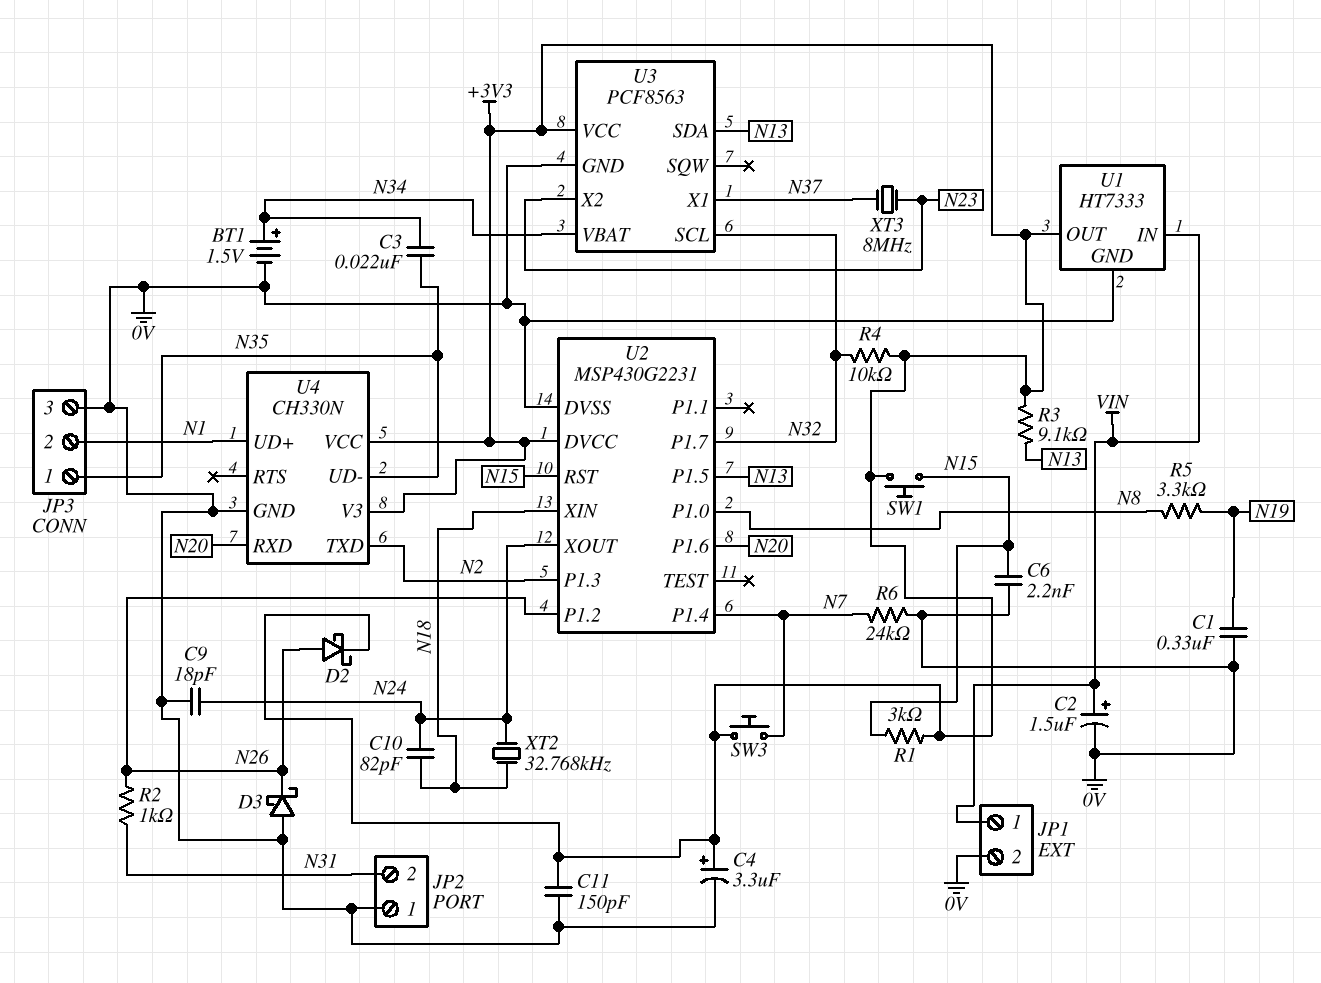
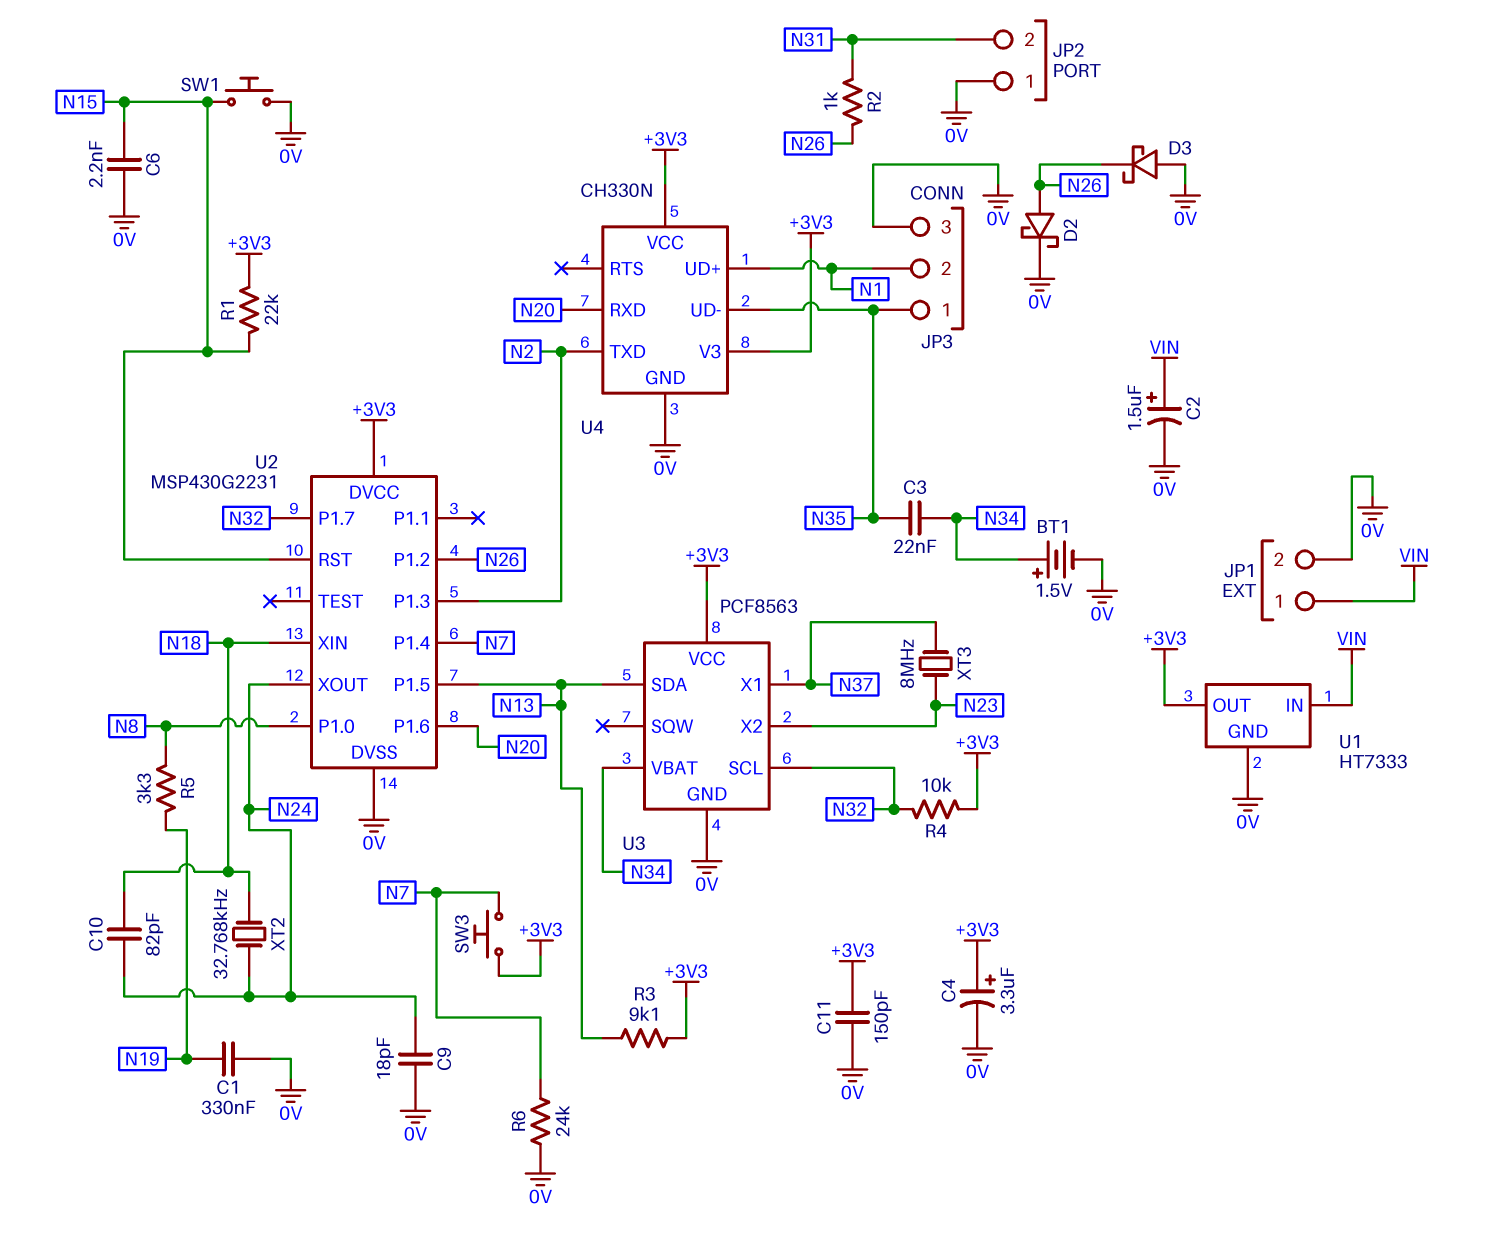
D2: schottky (A N26, K +3V3) -> schottky (A N26, K 0V)
R1: 3k (+3V3, N15) -> 22k (+3V3, N15)
SW1: button (+3V3, N15) -> button (0V, N15)

